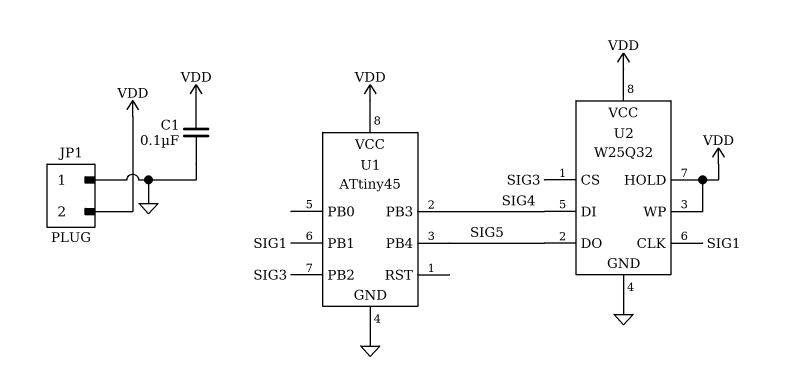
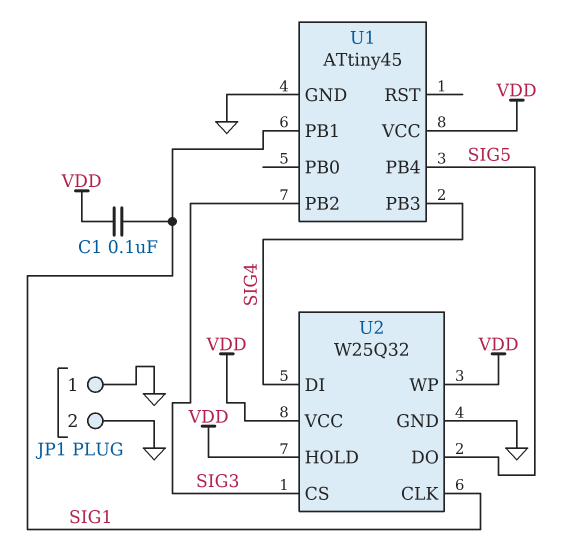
C1: 100nF (GND, VDD) -> 100nF (SIG1, VDD)
JP1 pin 2: VDD -> GND

